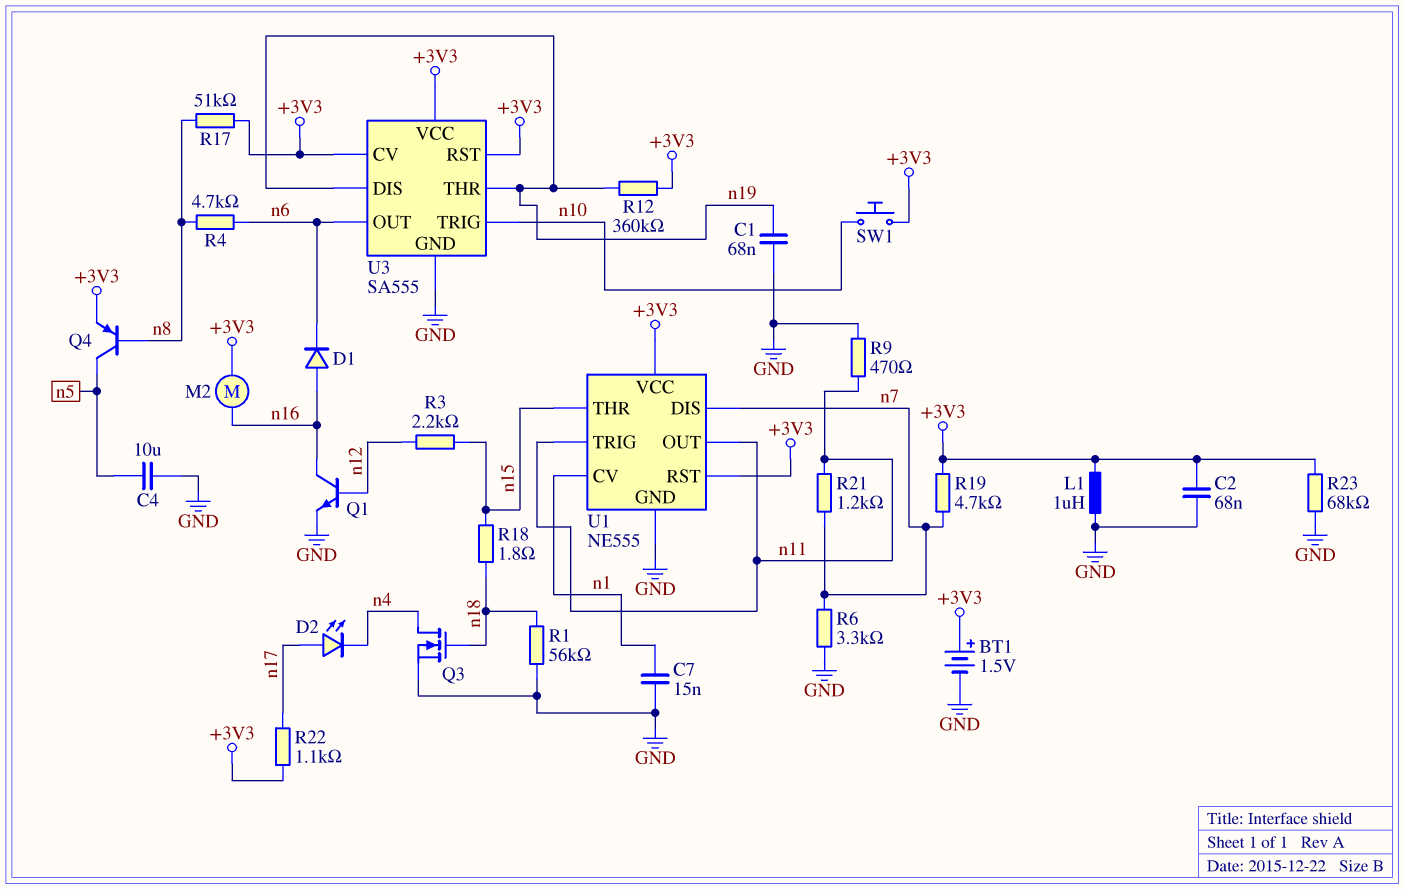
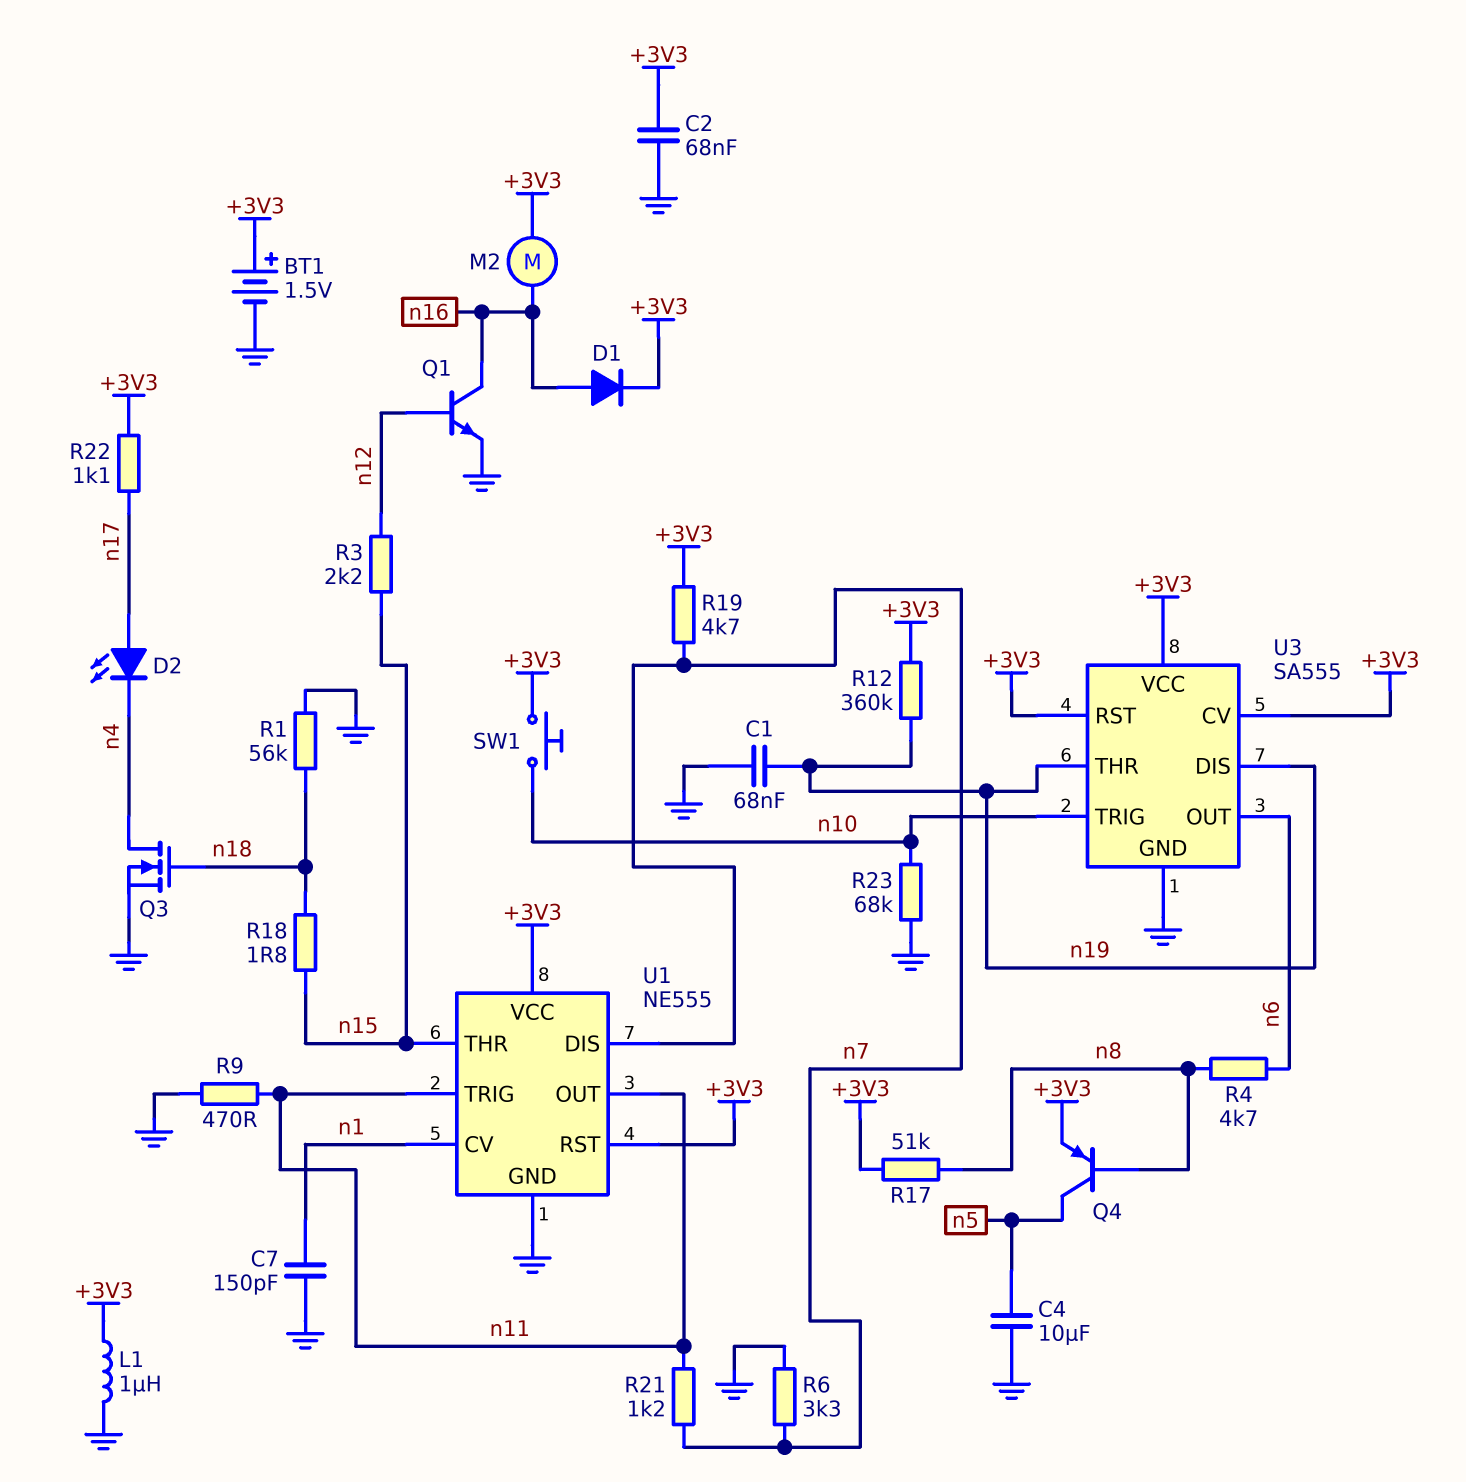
C7: 15nF (GND, n1) -> 150pF (GND, n1)
D1: diode (A n16, K n6) -> diode (A n16, K +3V3)
R23: 68k (+3V3, GND) -> 68k (GND, n10)

